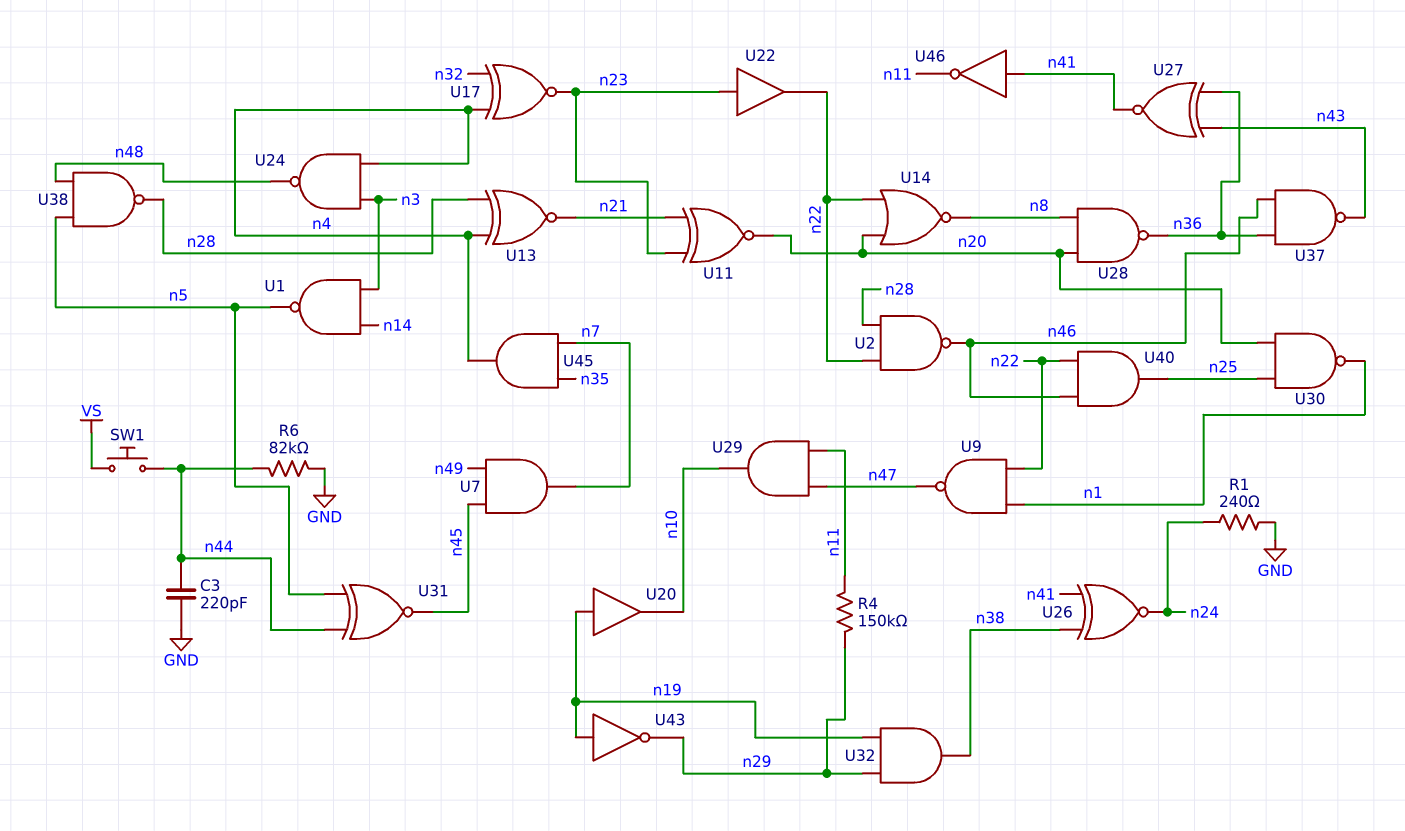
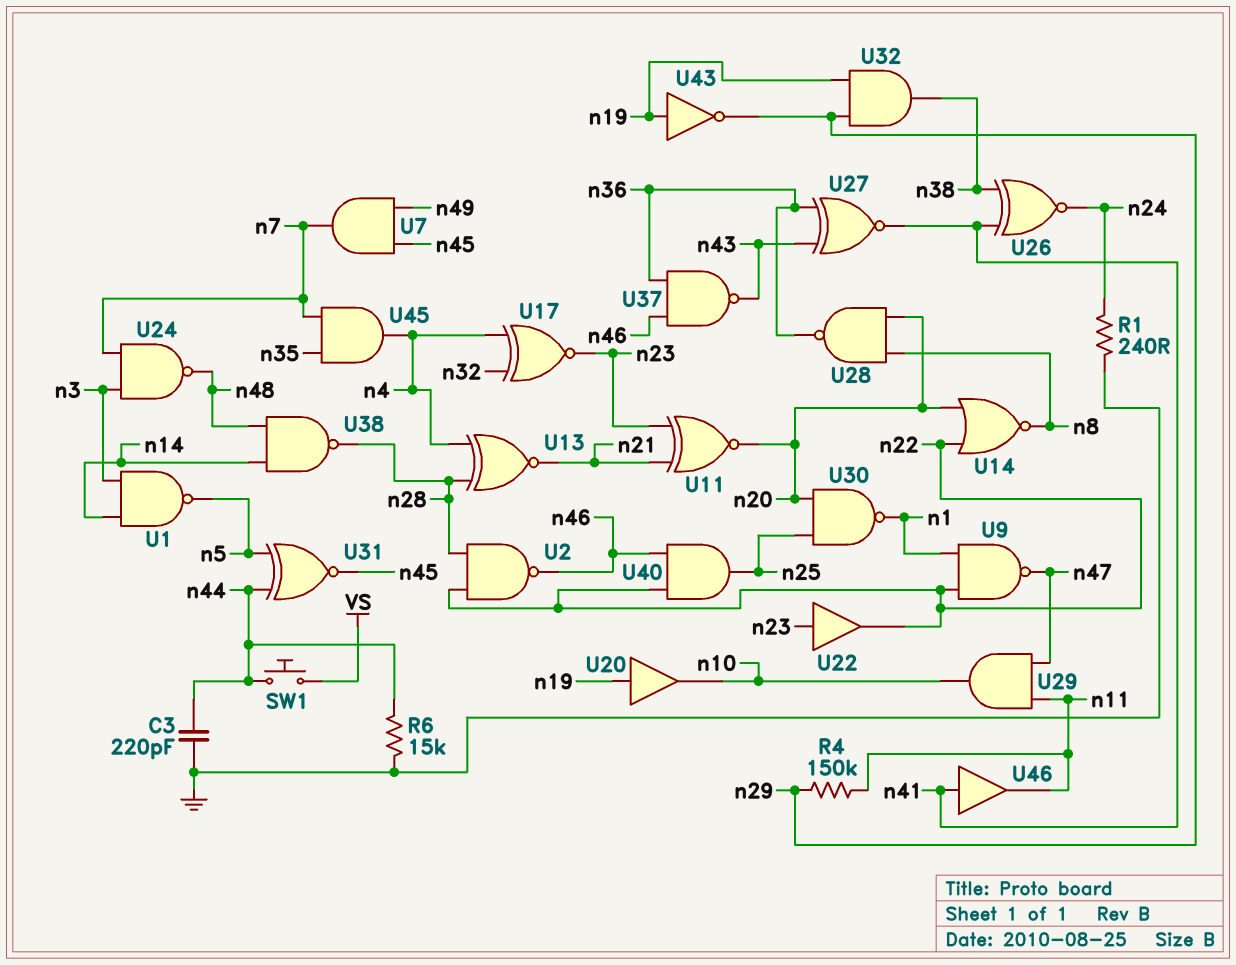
R6: 82k (GND, n44) -> 15k (GND, n44)
U24: NAND (in n3, in n4, out n48) -> NAND (in n3, in n7, out n48)
U38: NAND (in n5, in n48, out n28) -> NAND (in n14, in n48, out n28)
U46: NOT (in n41, out n11) -> buffer (in n41, out n11)

